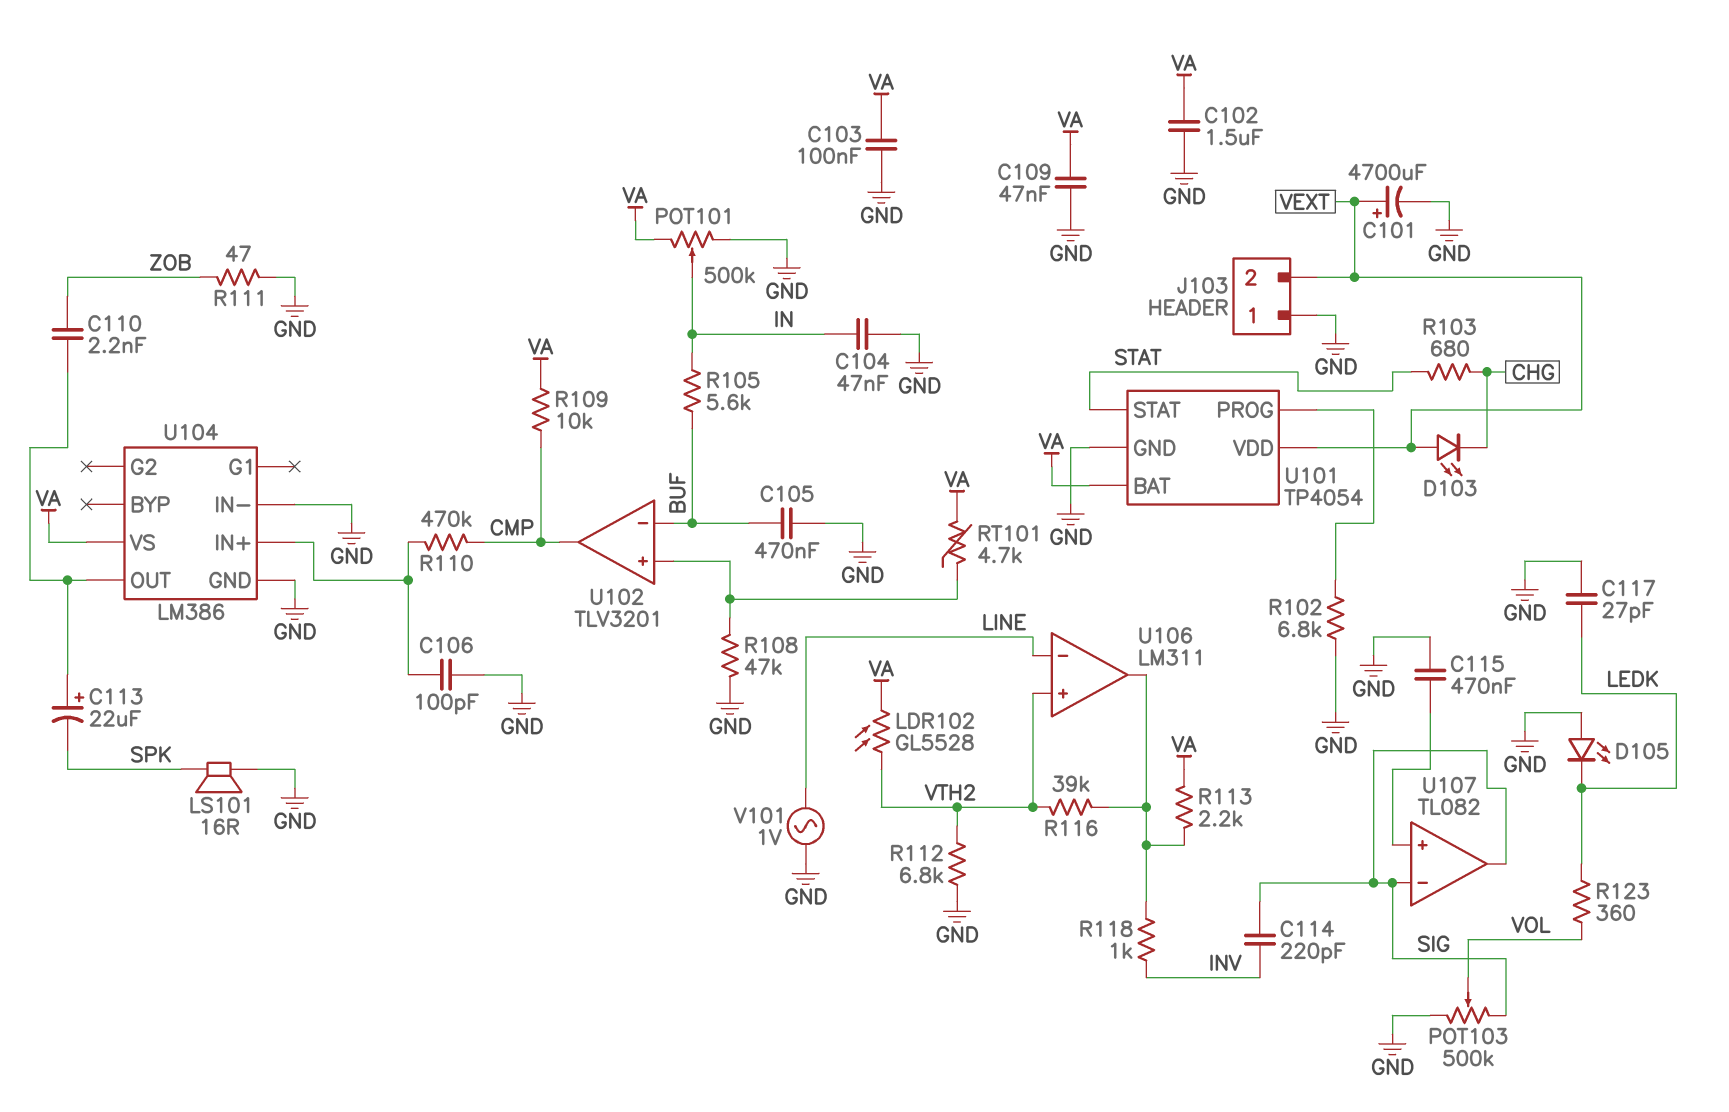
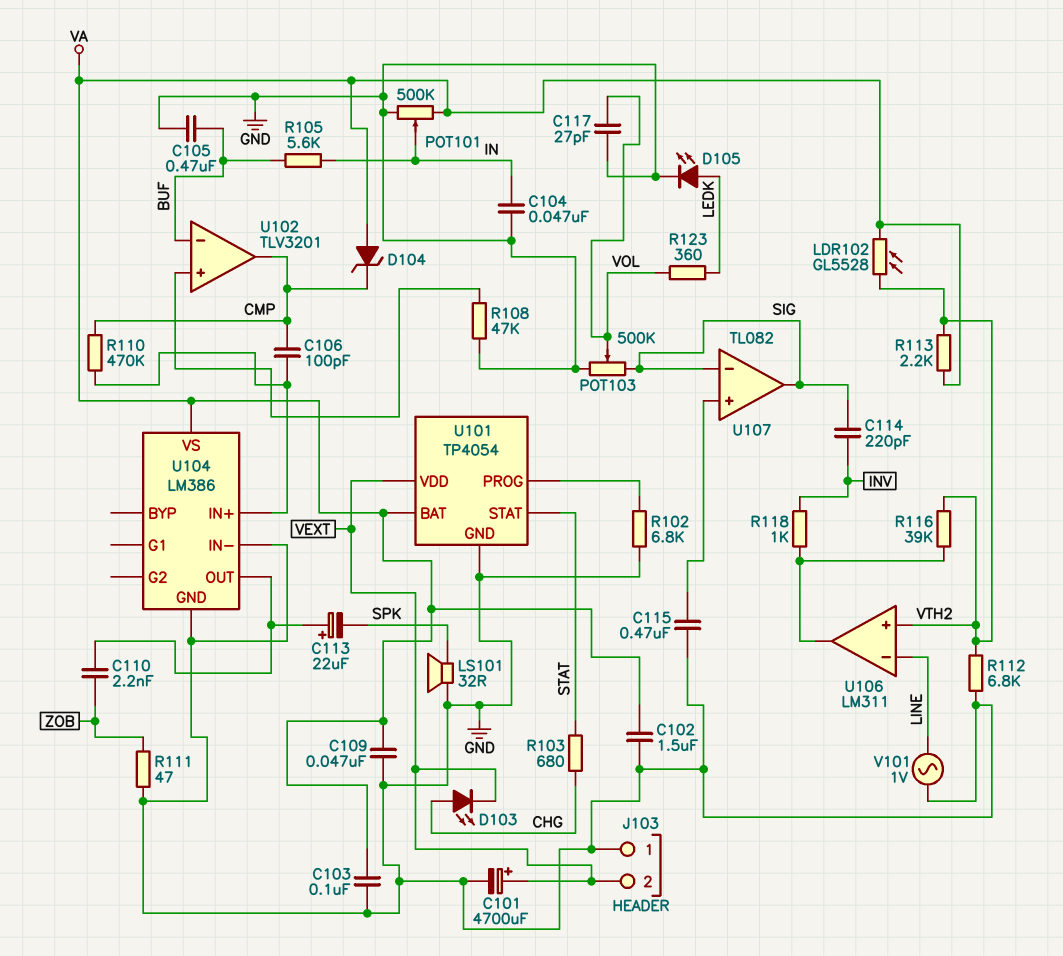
C106: 100pF (GND, U104/IN+) -> 100pF (CMP, U104/IN+)
C117: 27pF (GND, LEDK) -> 27pF (GND, VOL)
D103: LED (A VEXT, K CHG) -> LED (A CHG, K VEXT)
D104: none -> zener (A VA, K CMP)
D105: LED (A GND, K LEDK) -> LED (A LEDK, K GND)
LS101: speaker 16R (GND, SPK) -> speaker 32R (GND, SPK)
R109: 10k (CMP, VA) -> none
R113: 2.2k (U106/out, VA) -> 2.2k (VA, VTH2)
RT101: 4.7k (U102/in+, VA) -> none

